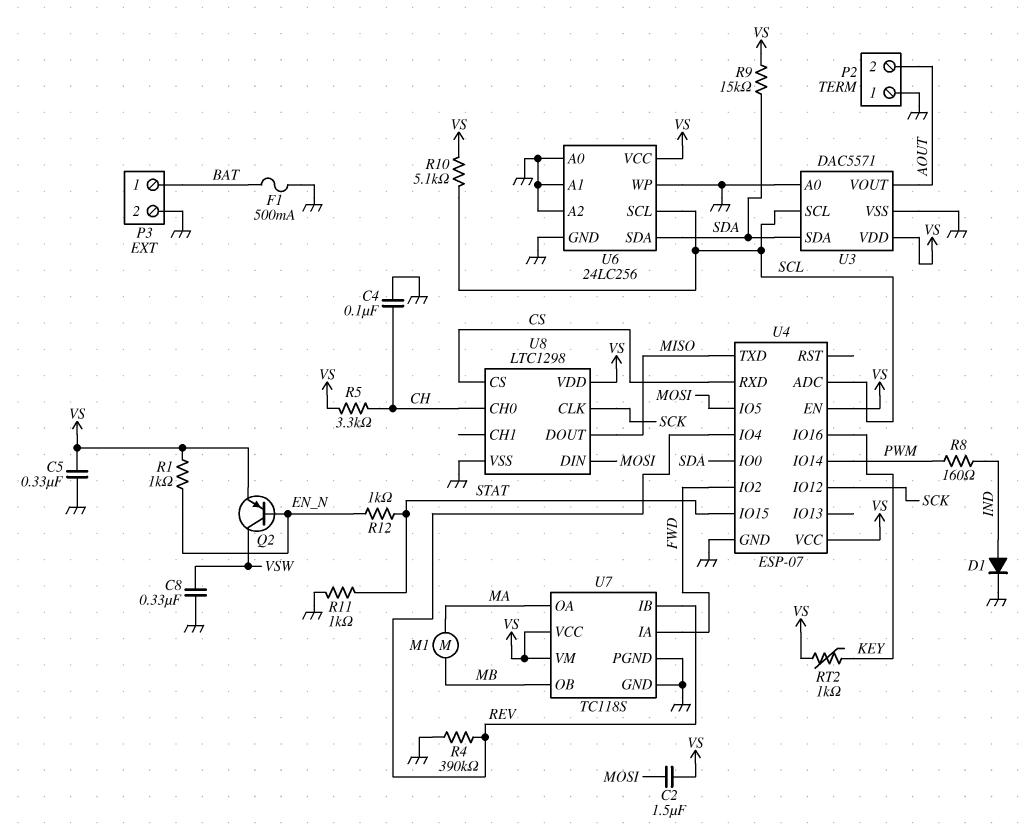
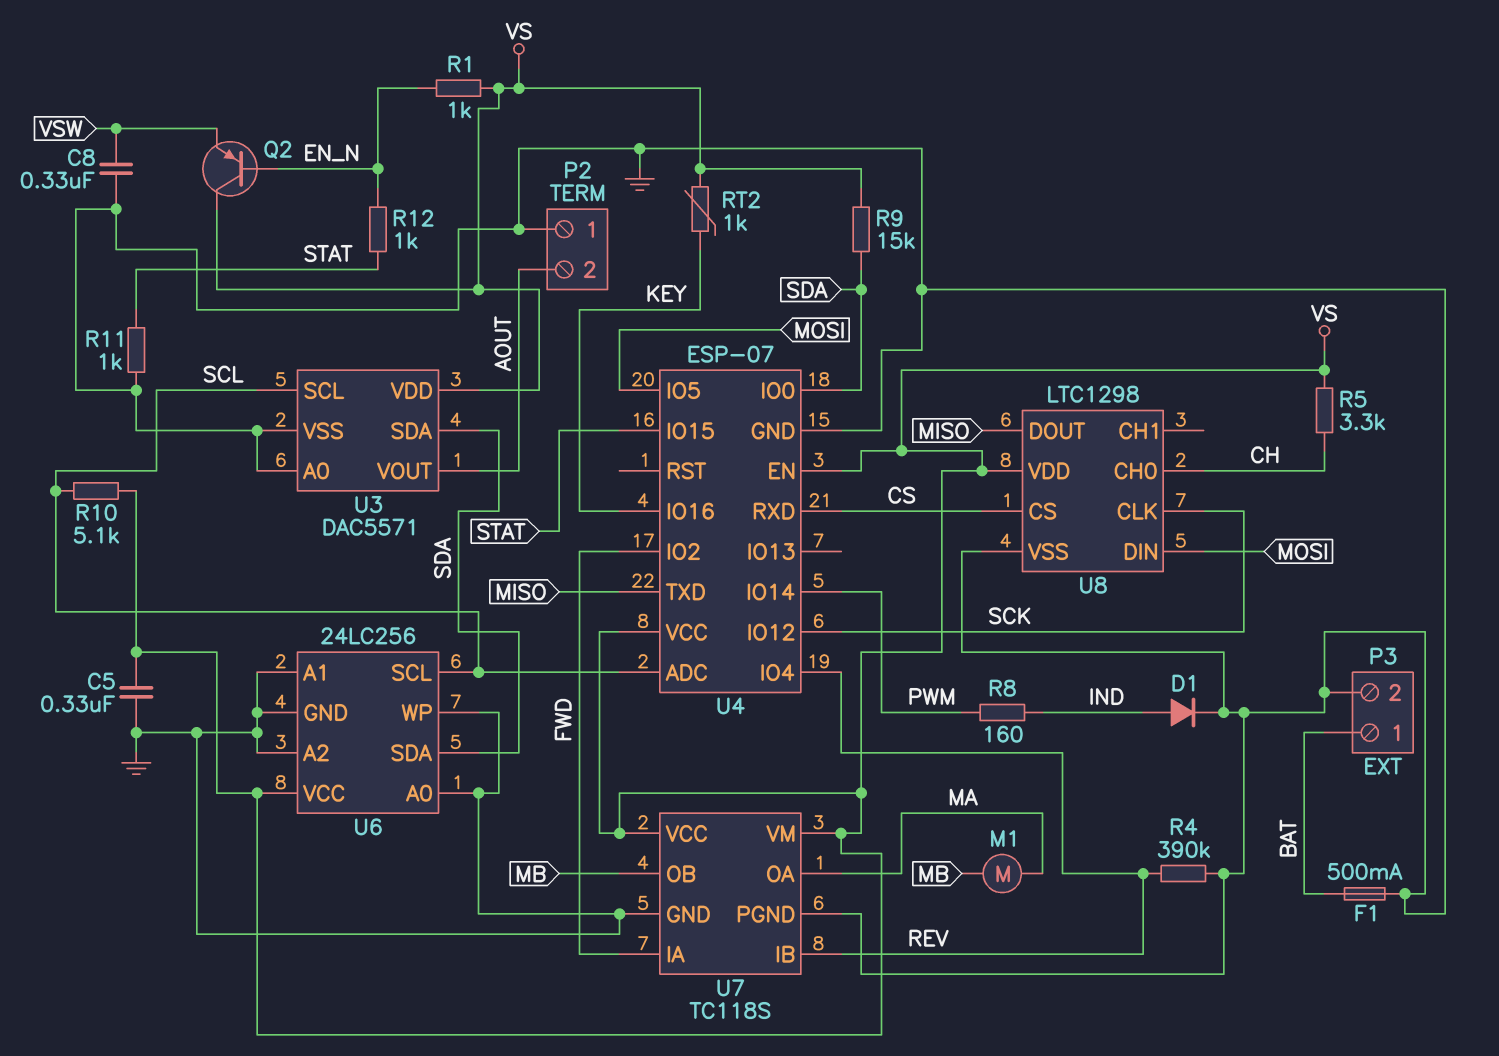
C2: 1.5uF (MOSI, VS) -> none
C4: 100nF (CH, GND) -> none
Q2: PNP (B EN_N, C VSW, E VS) -> PNP (B EN_N, C VS, E VSW)

